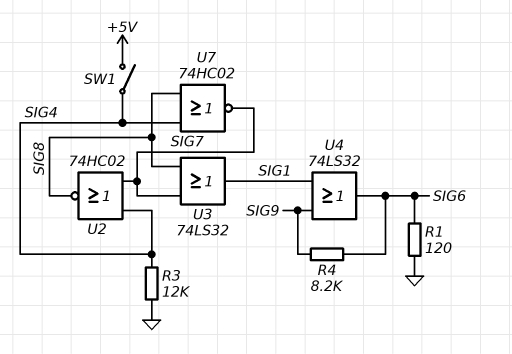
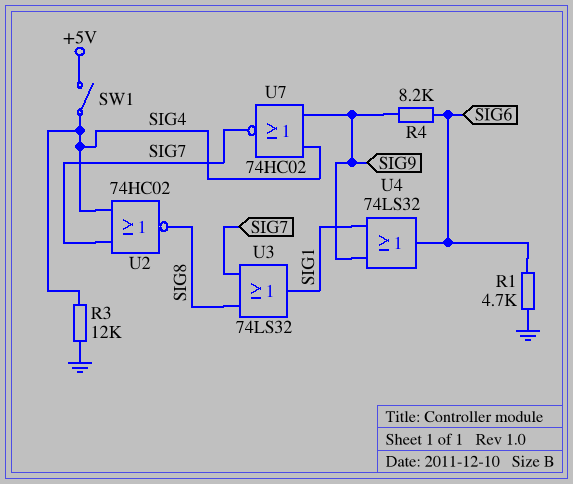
R1: 120 (GND, SIG6) -> 4.7k (GND, SIG6)
U7: NOR 74HC02 (in SIG4, in SIG8, out SIG7) -> NOR 74HC02 (in SIG4, in SIG9, out SIG7)

